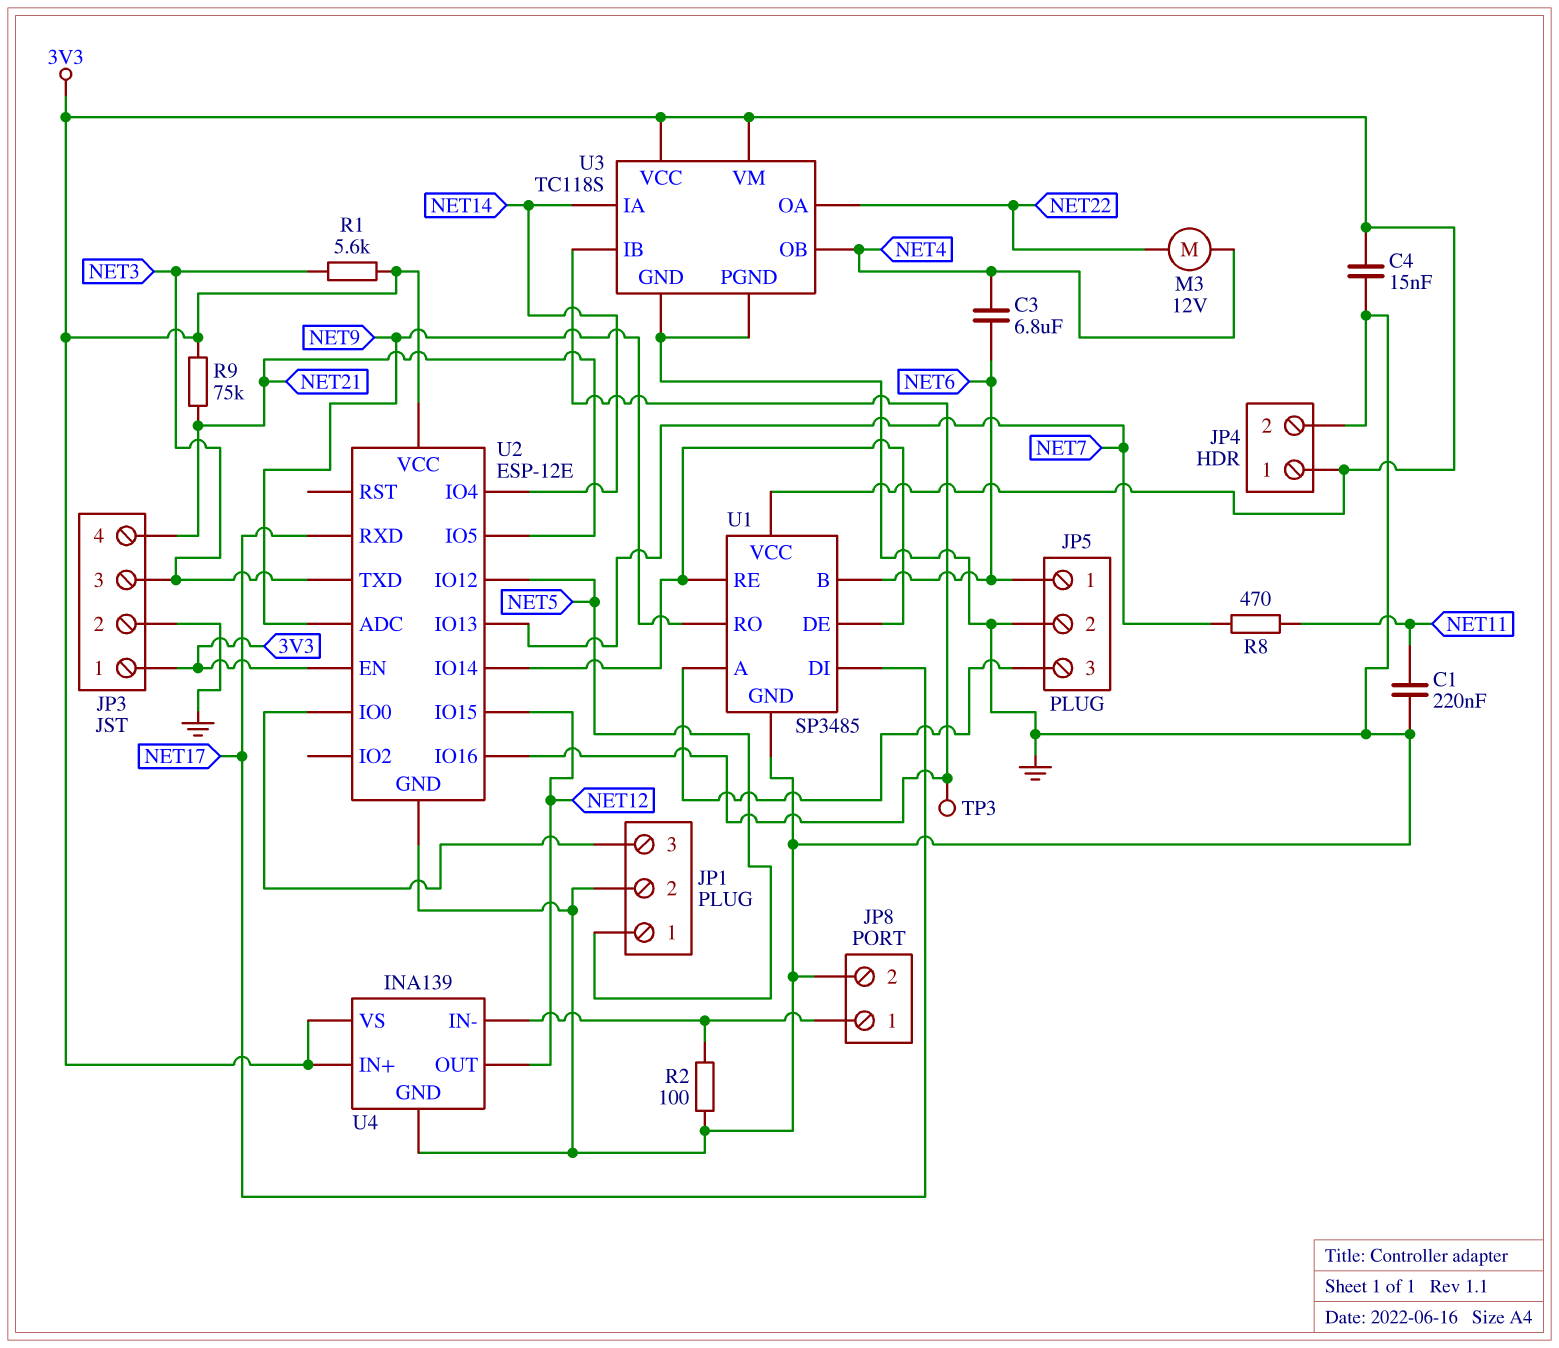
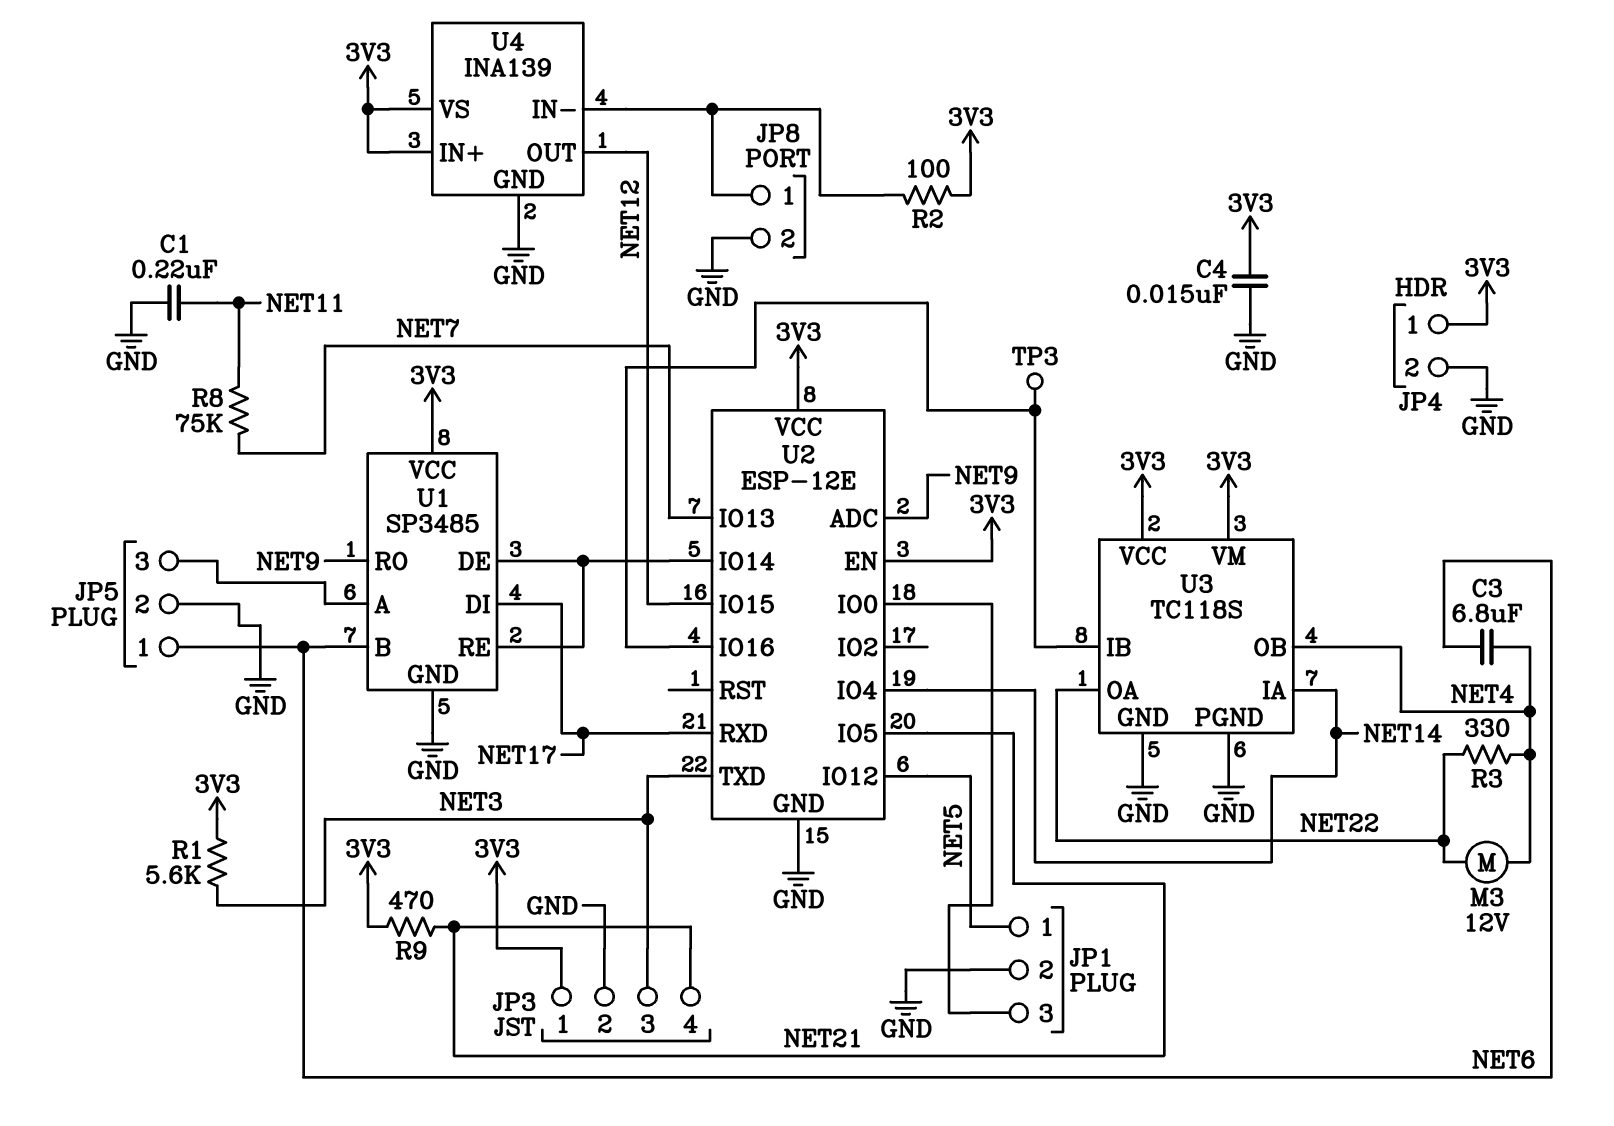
R2: 100 (GND, JP8/1) -> 100 (3V3, JP8/1)
R3: none -> 330 (NET4, NET22)
R8: 470 (NET7, NET11) -> 75k (NET7, NET11)
R9: 75k (3V3, NET21) -> 470 (3V3, NET21)

